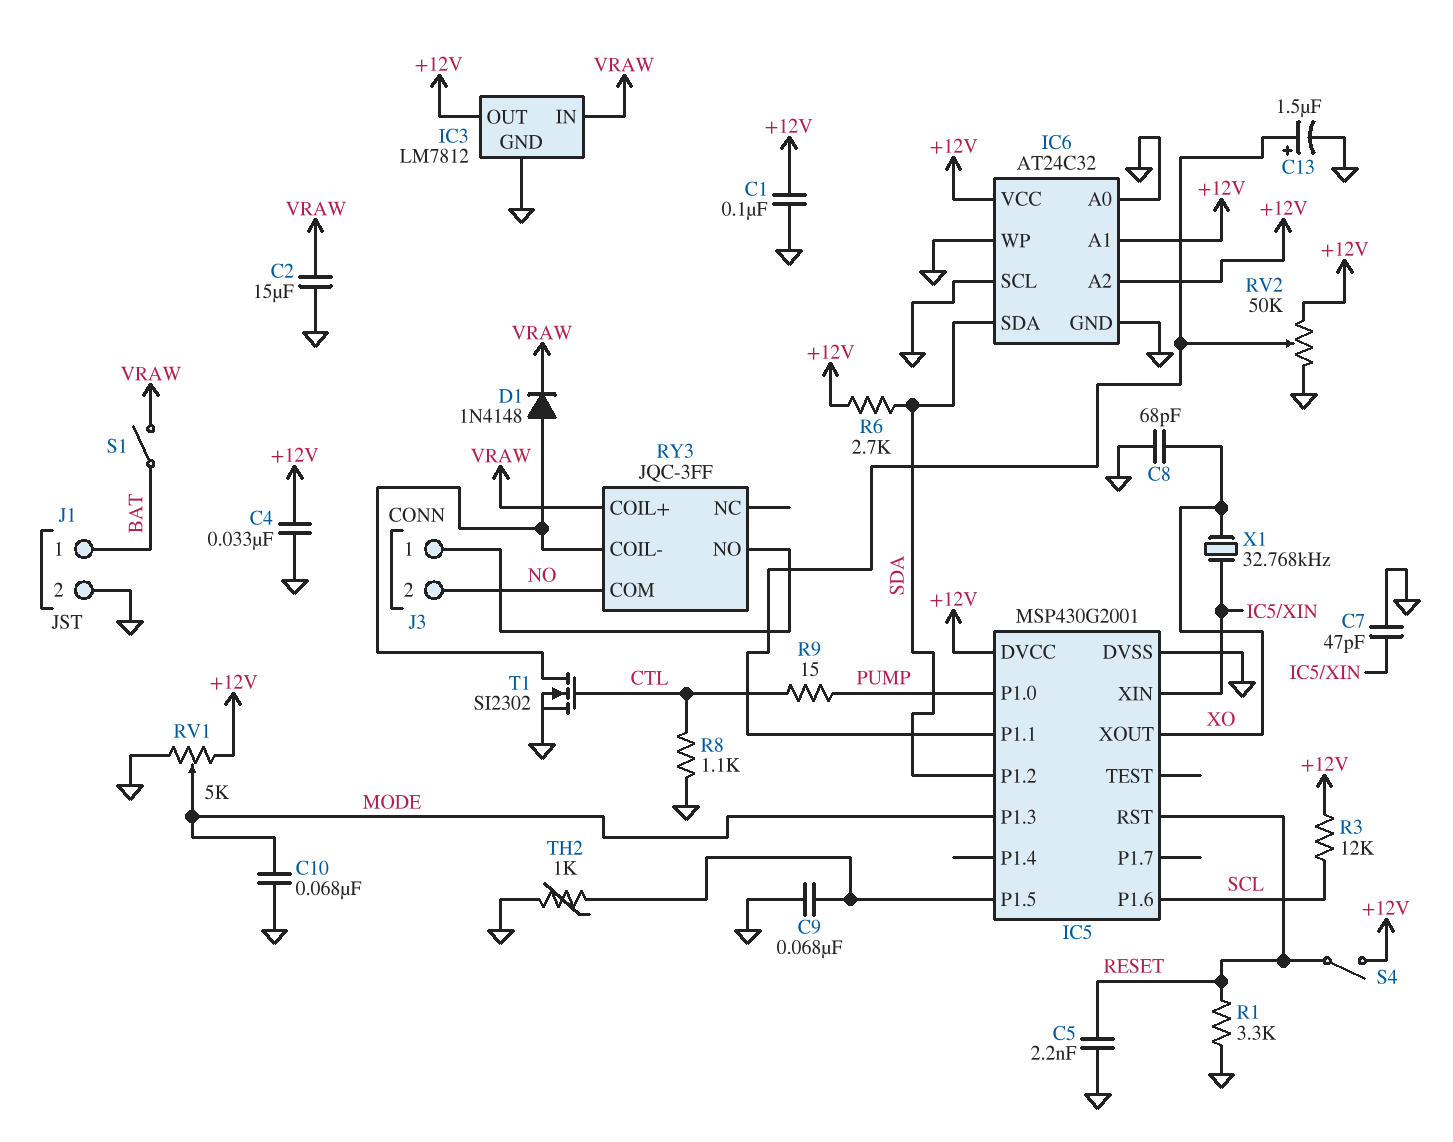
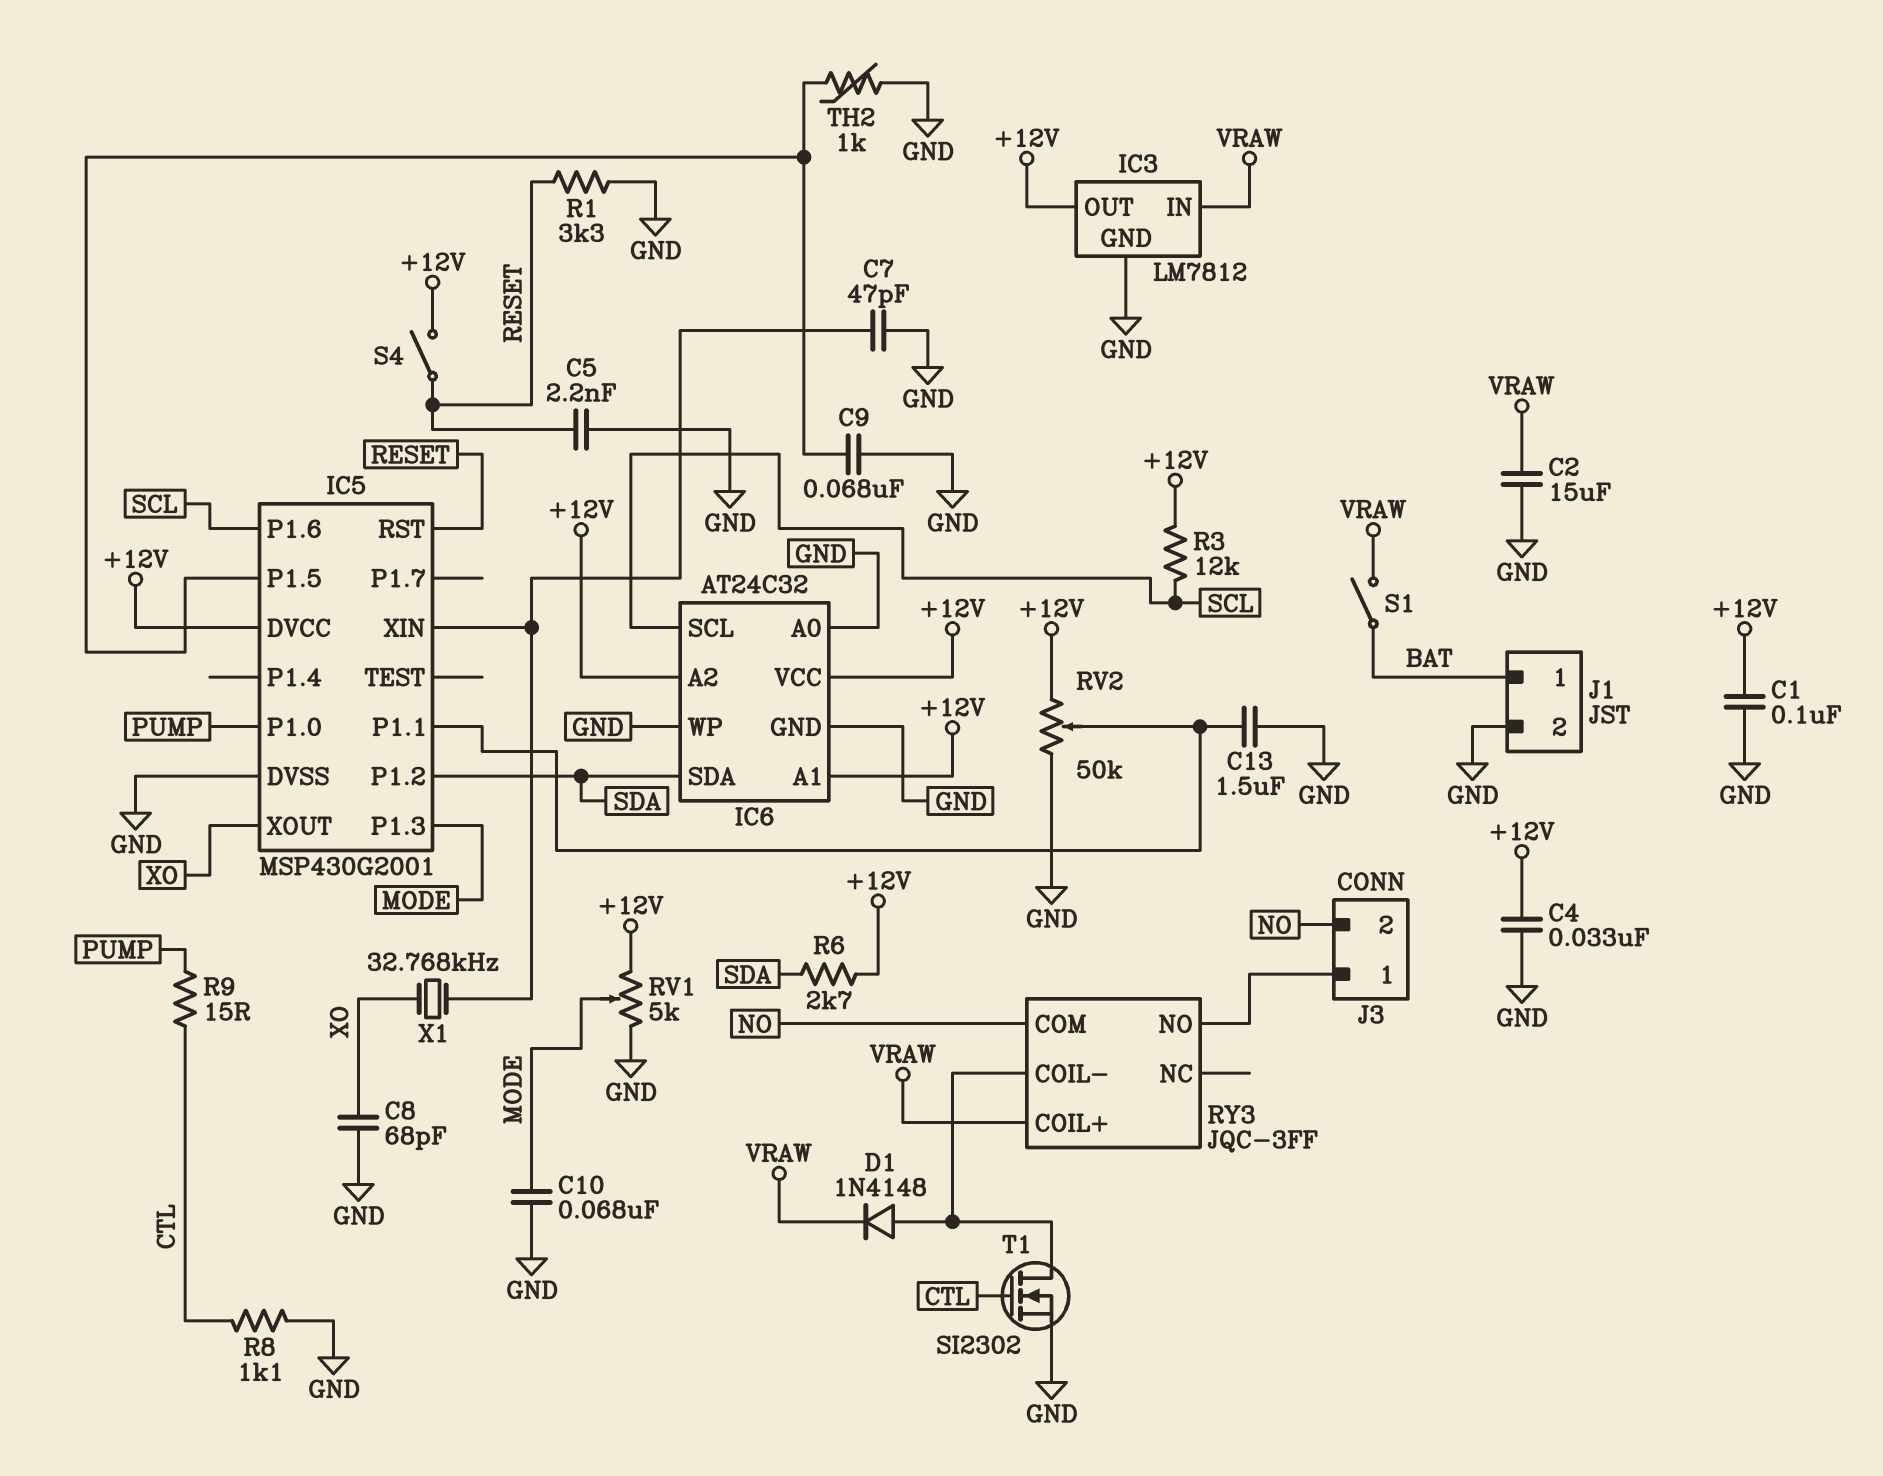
C13: 1.5uF (plus IC5/P1.1, minus GND) -> 1.5uF (GND, IC5/P1.1)
IC6 pin SCL: GND -> SCL

